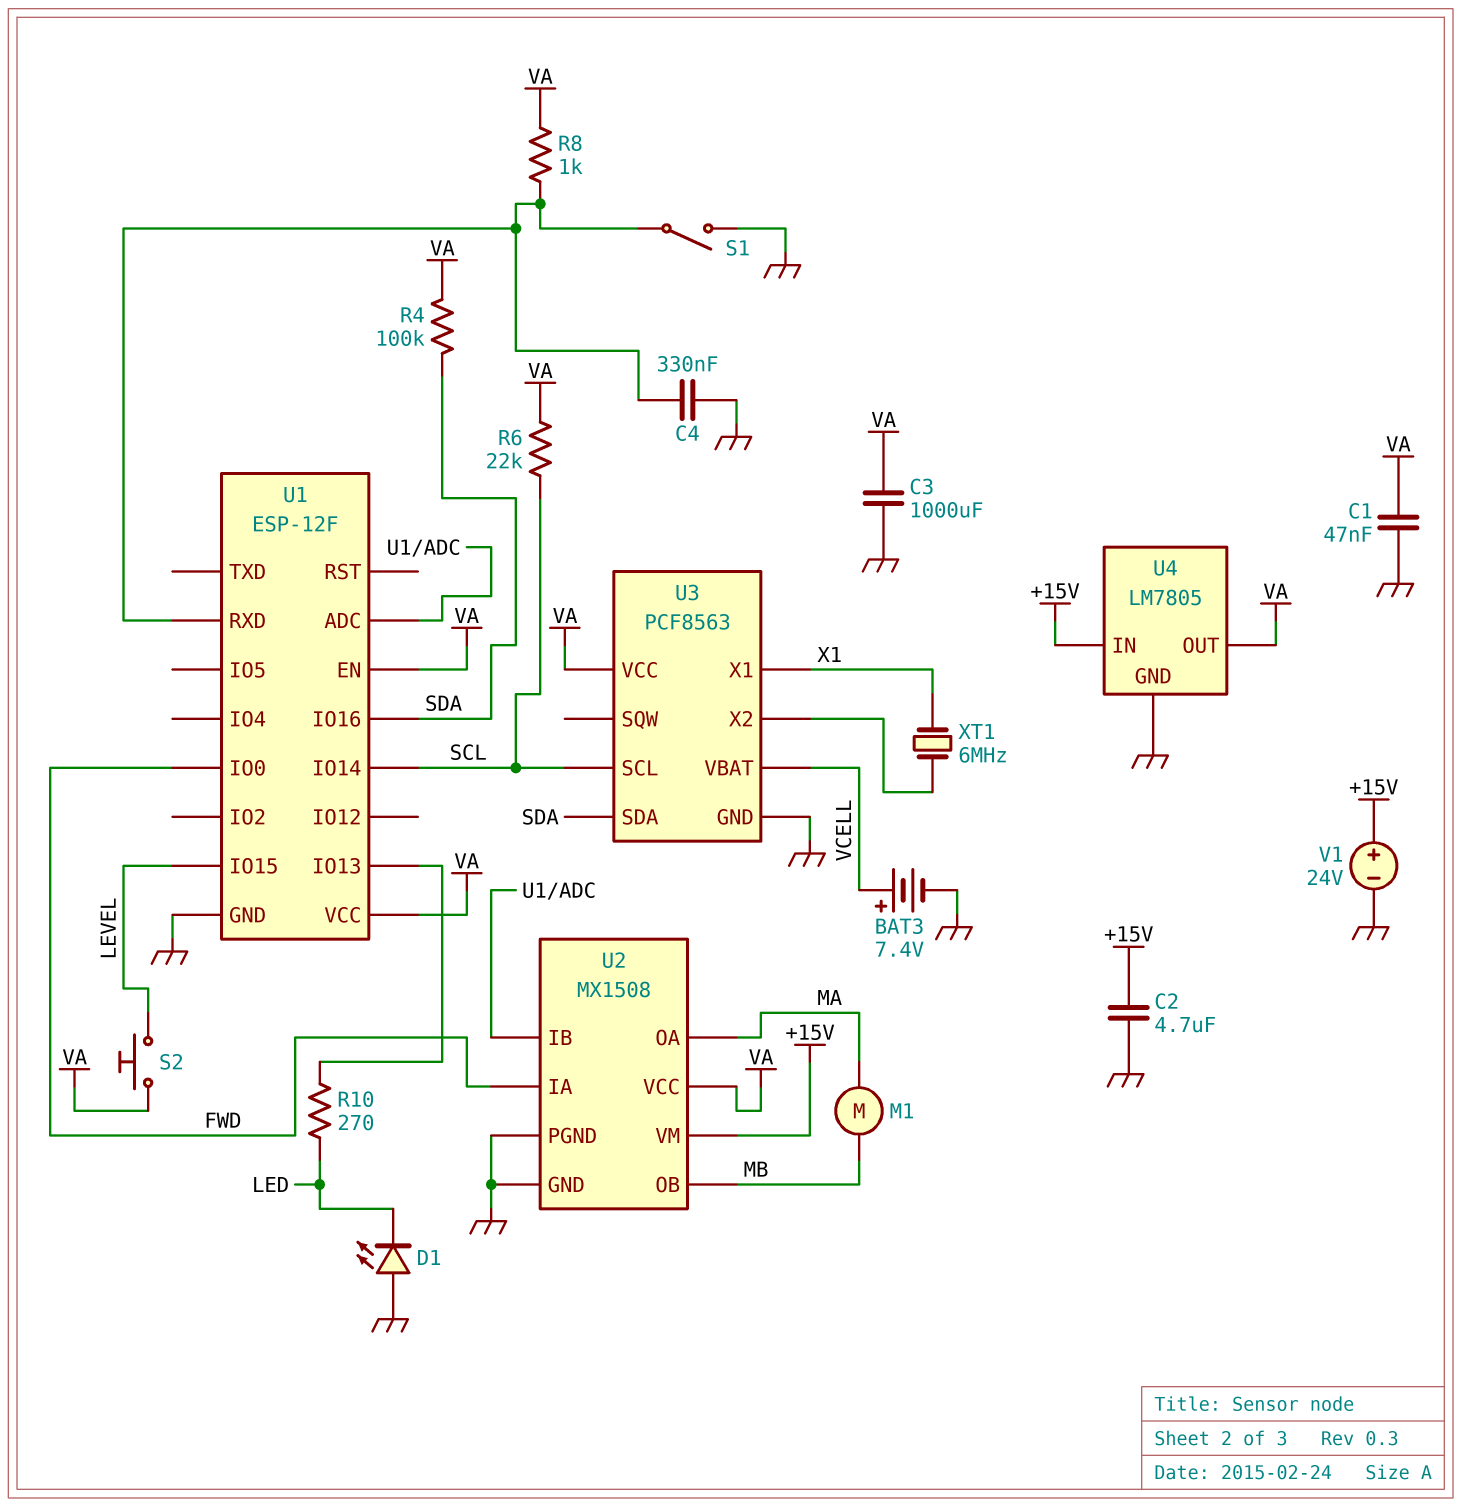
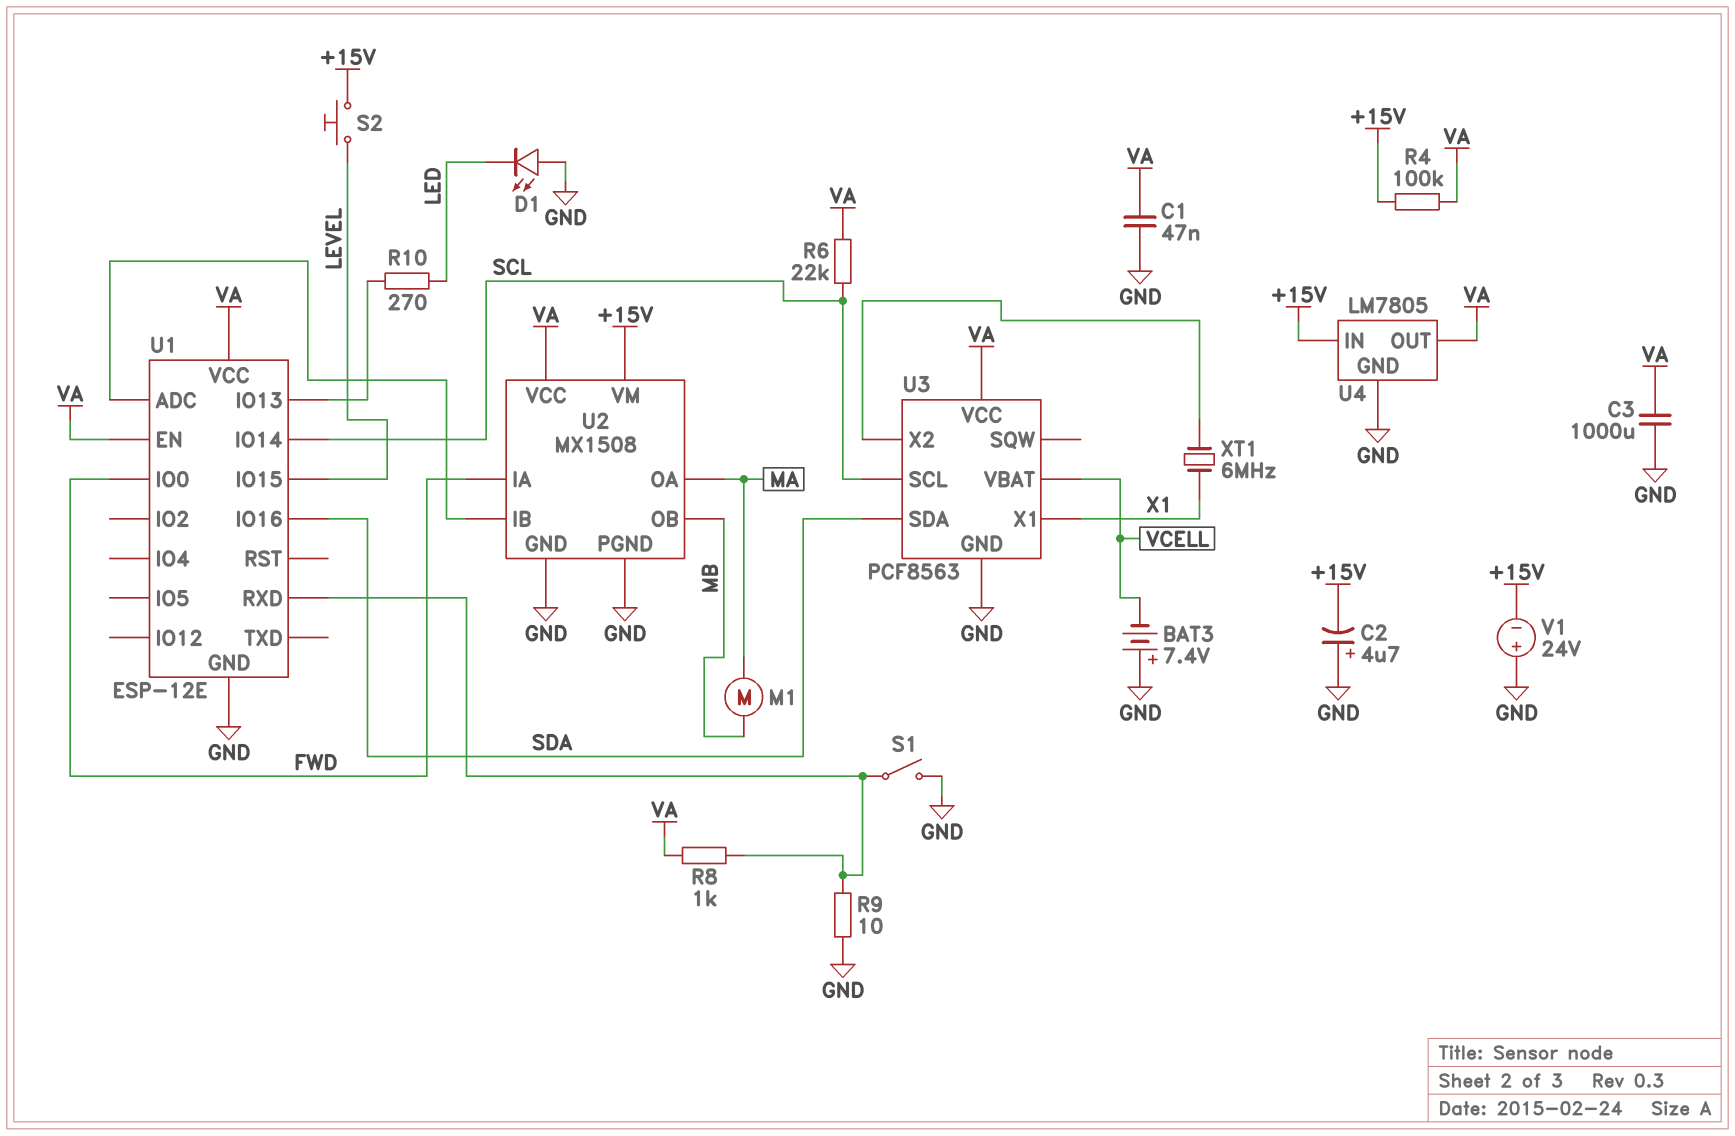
BAT3: 7.4V (plus VCELL, minus GND) -> 7.4V (plus GND, minus VCELL)
C2: 4.7uF (+15V, GND) -> 4.7uF (plus GND, minus +15V)
C4: 330nF (GND, U1/RXD) -> none
R4: 100k (SDA, VA) -> 100k (+15V, VA)
R9: none -> 10 (GND, U1/RXD)
S2: button (LEVEL, VA) -> button (+15V, LEVEL)
U1: ESP-12F -> ESP-12E
V1: 24V (plus +15V, minus GND) -> 24V (plus GND, minus +15V)

